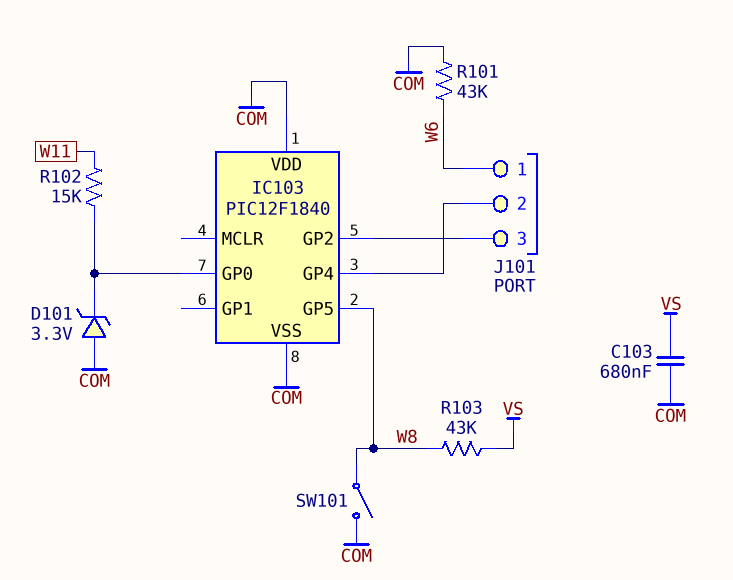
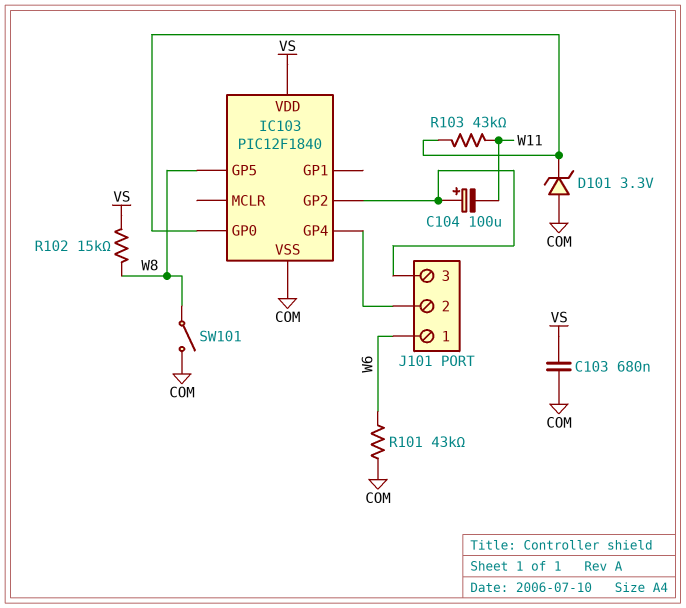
C104: none -> 100uF (plus IC103/GP2, minus W11)
IC103 pin VDD: COM -> VS
R102: 15k (IC103/GP0, W11) -> 15k (VS, W8)
R103: 43k (VS, W8) -> 43k (IC103/GP0, W11)

